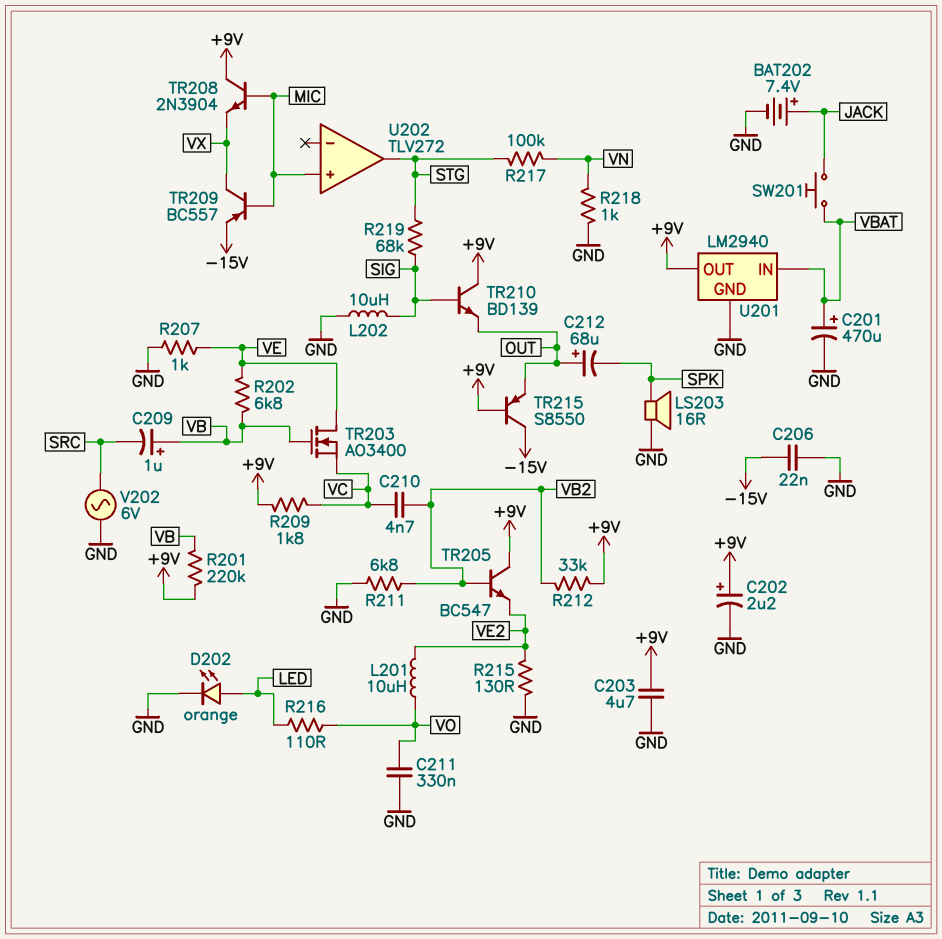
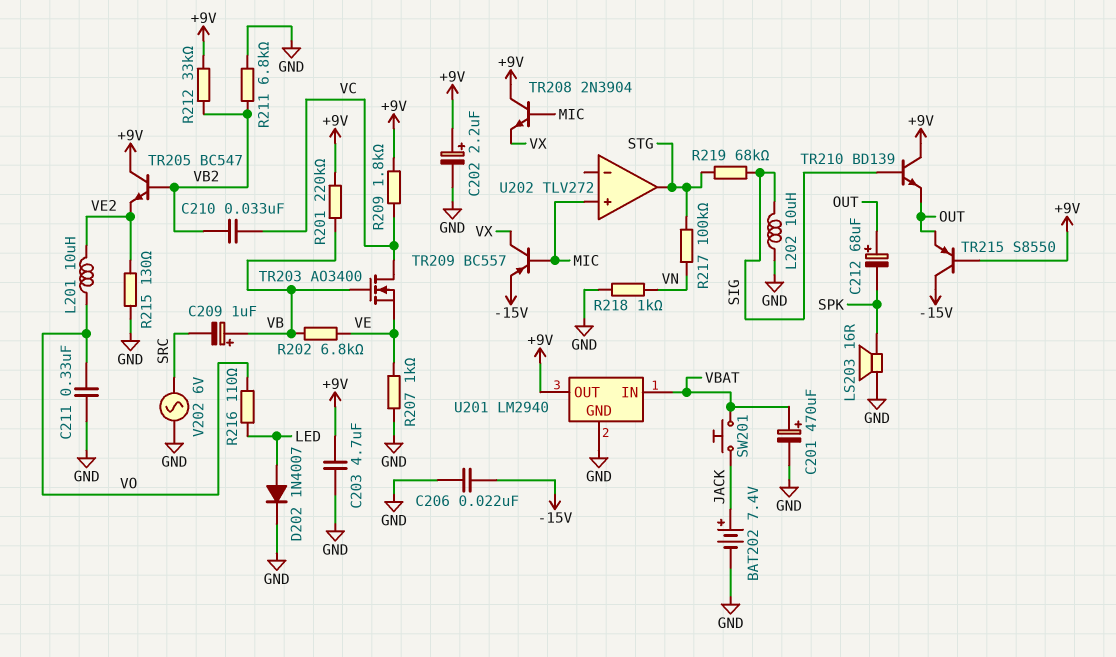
C210: 4.7nF (VB2, VC) -> 33nF (VB2, VC)
D202: LED orange (A LED, K GND) -> diode 1N4007 (A LED, K GND)
TR203: NMOS AO3400 (G VB, D VE, S VC) -> NMOS AO3400 (G VB, D VC, S VE)

